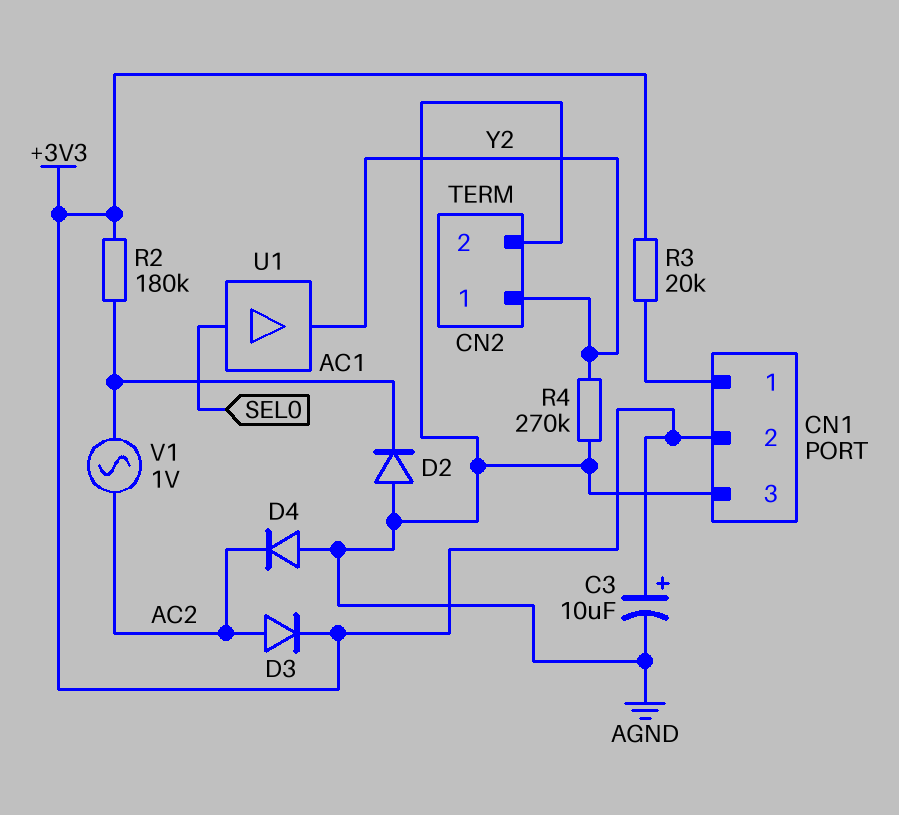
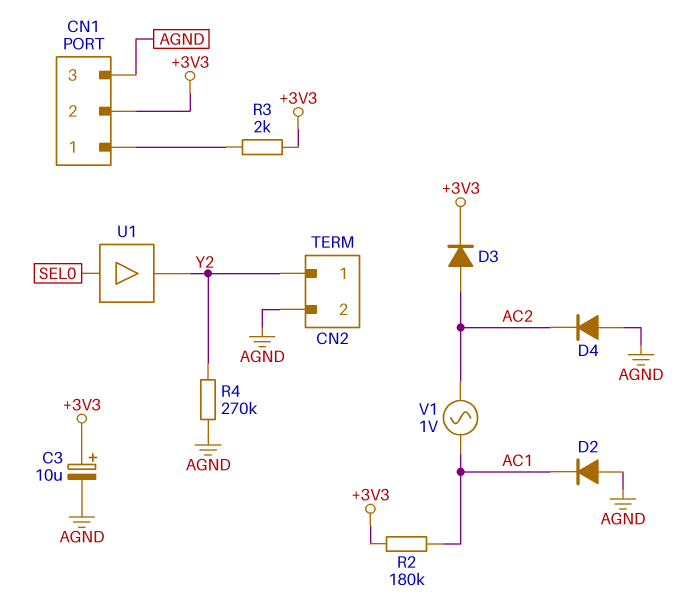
R3: 20k (+3V3, CN1/1) -> 2k (+3V3, CN1/1)

